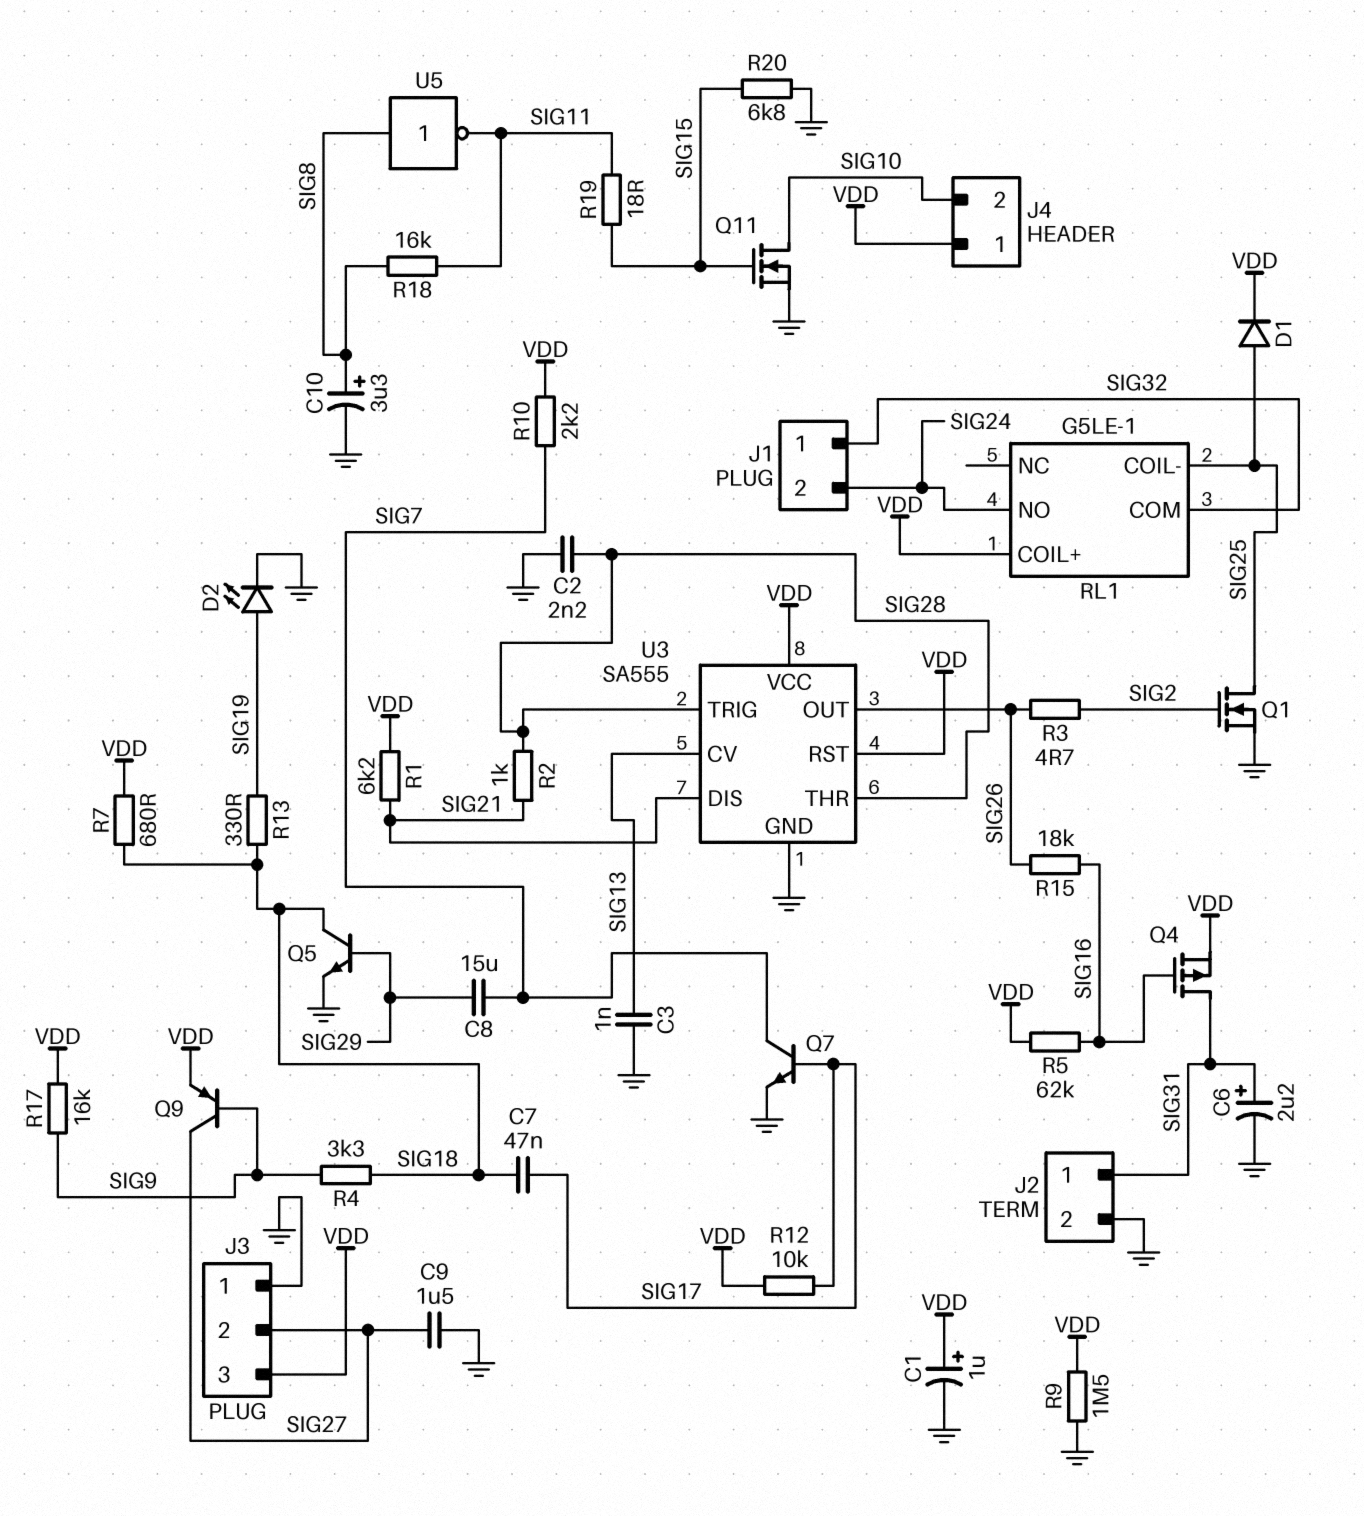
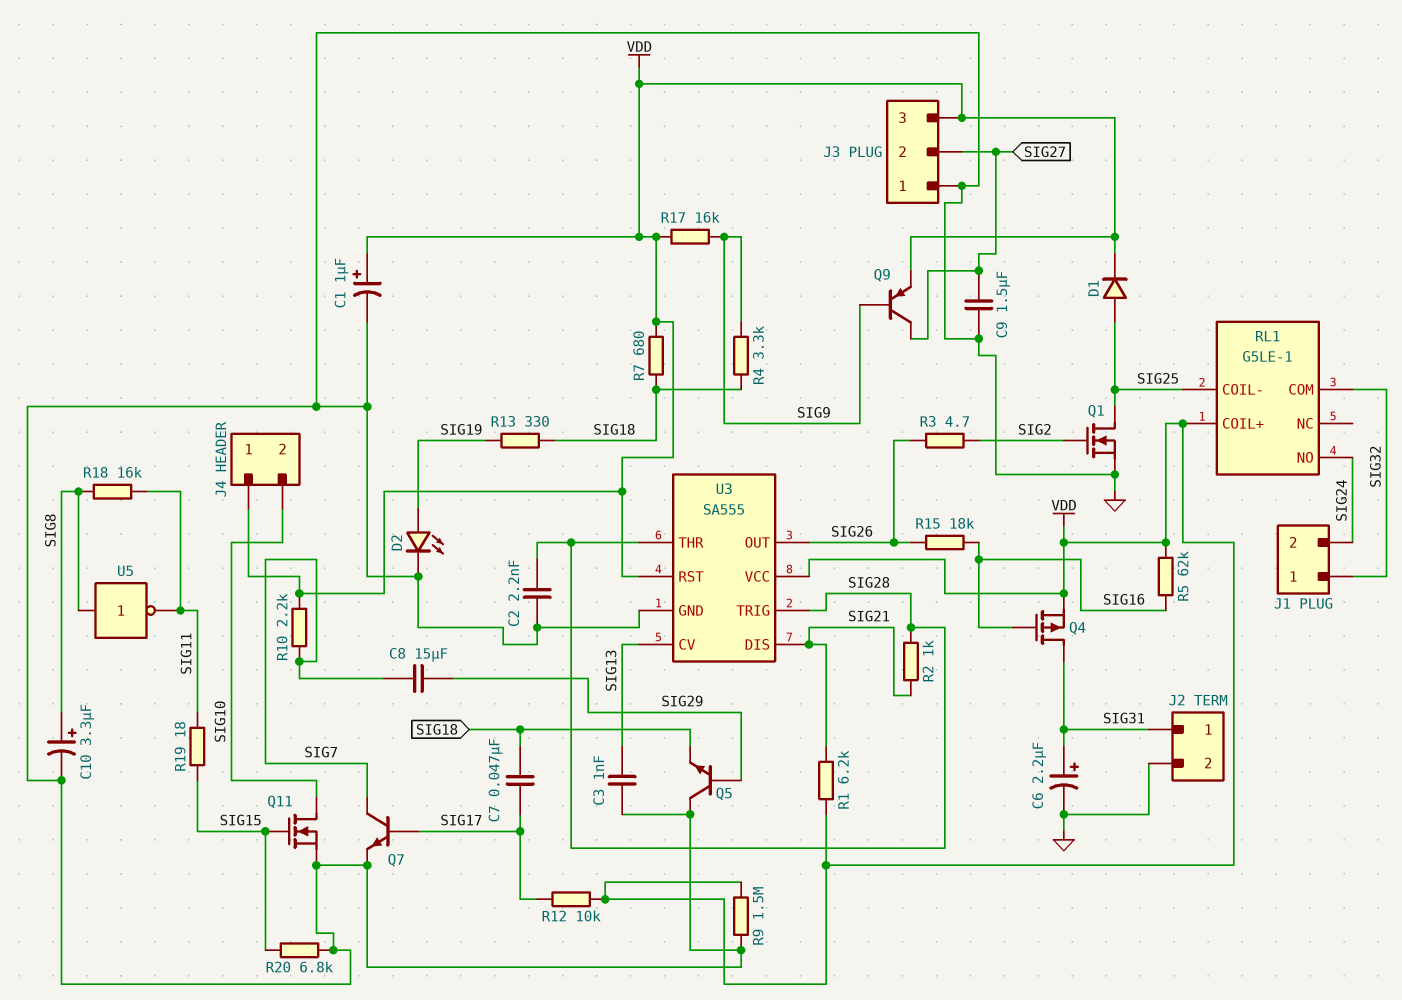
Q5: NPN (B SIG29, C SIG18, E GND) -> NPN (B SIG29, C GND, E SIG18)

